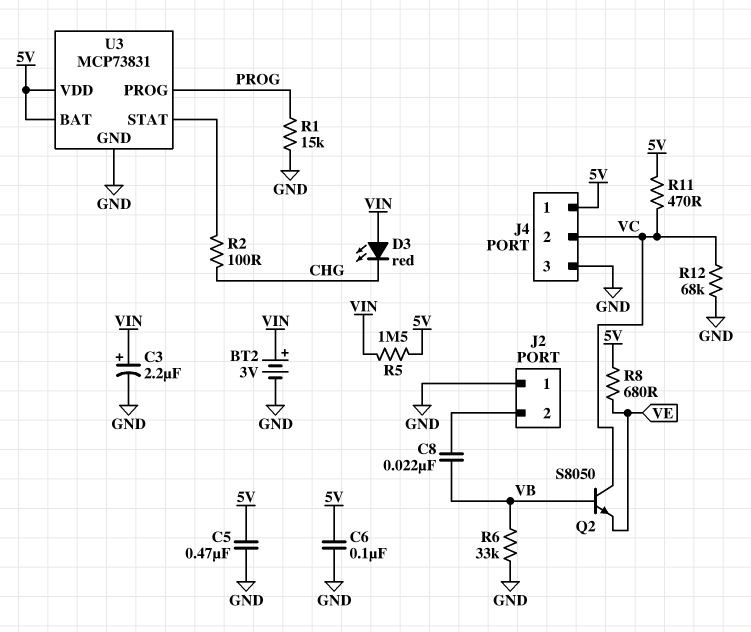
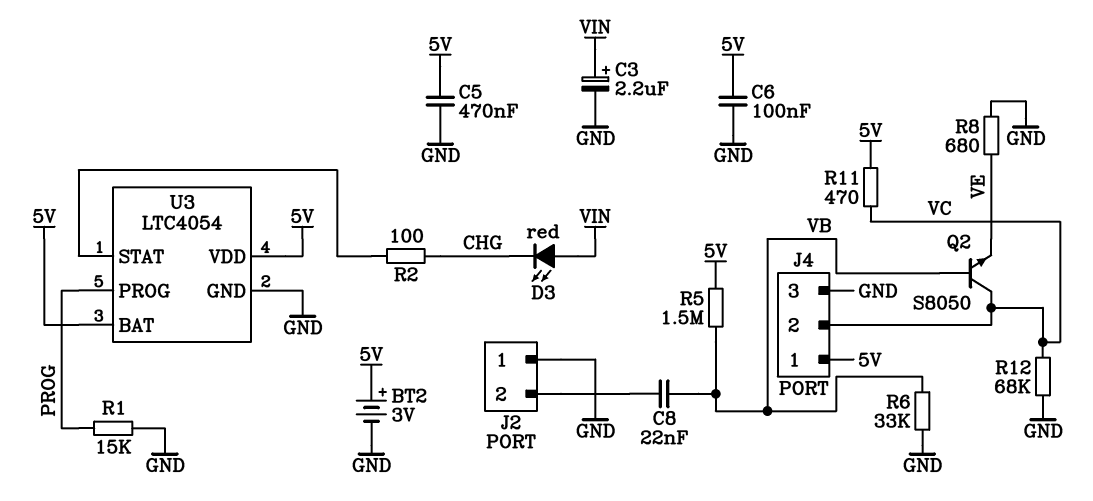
BT2: 3V (plus VIN, minus GND) -> 3V (plus 5V, minus GND)
R5: 1.5M (5V, VIN) -> 1.5M (5V, VB)
R8: 680 (5V, VE) -> 680 (GND, VE)
U3: MCP73831 -> LTC4054

